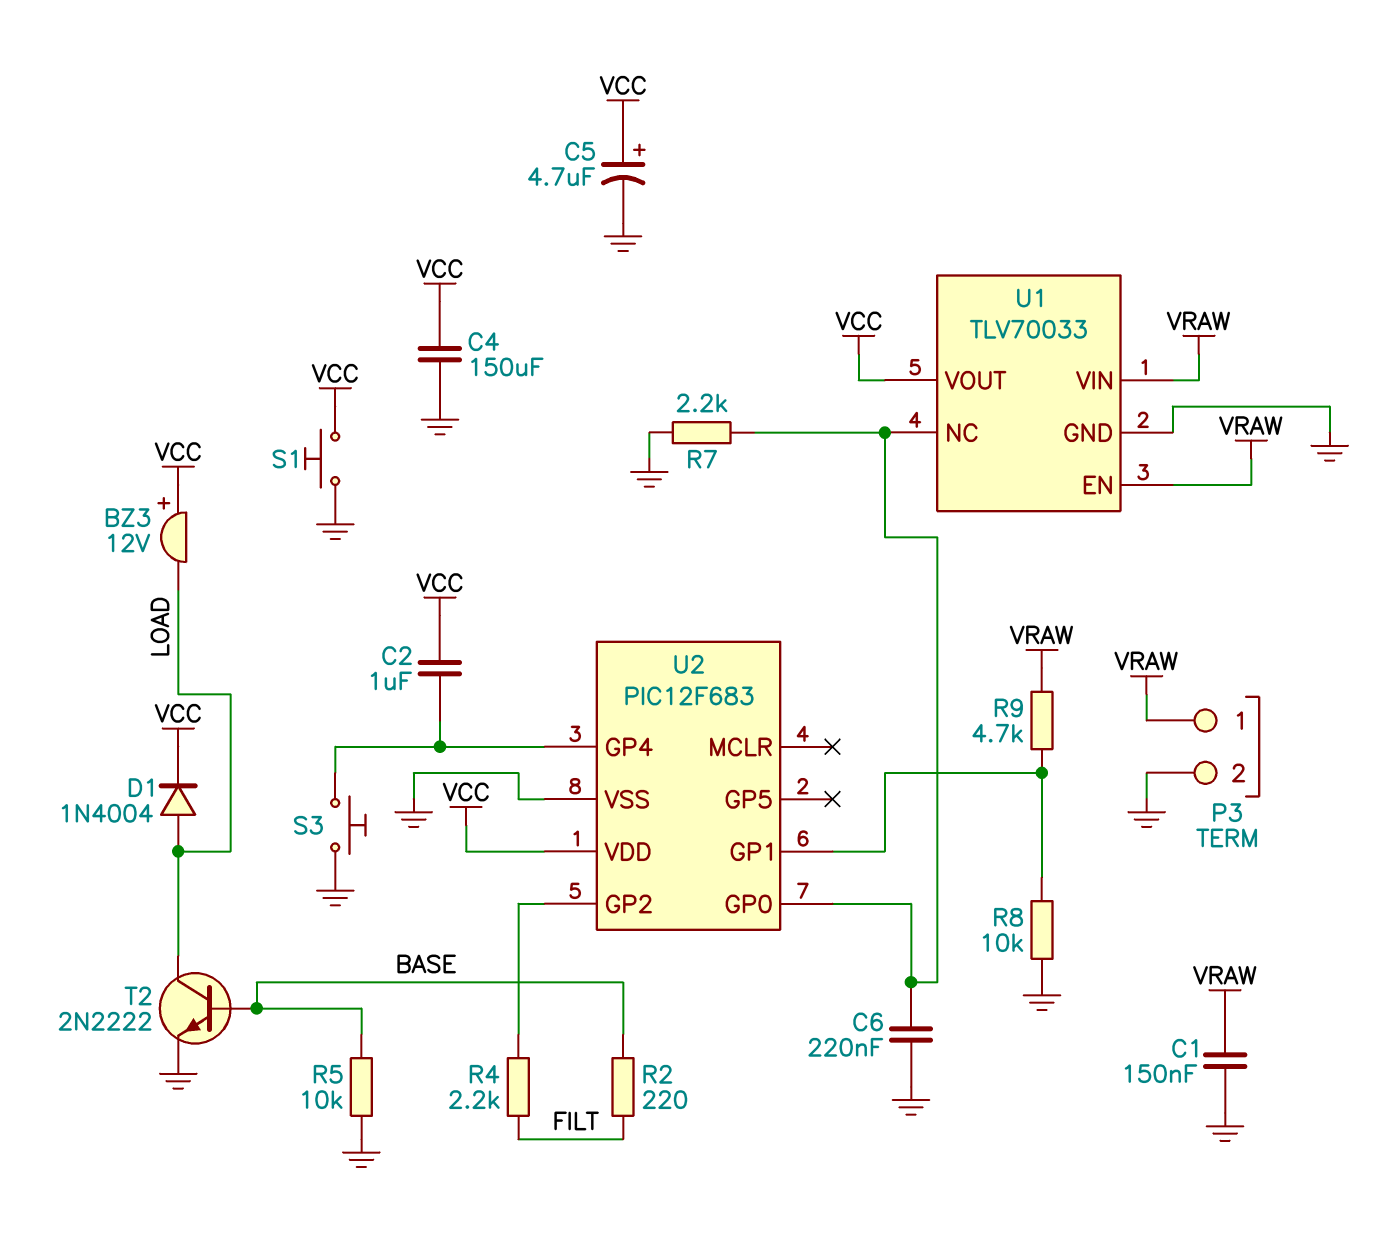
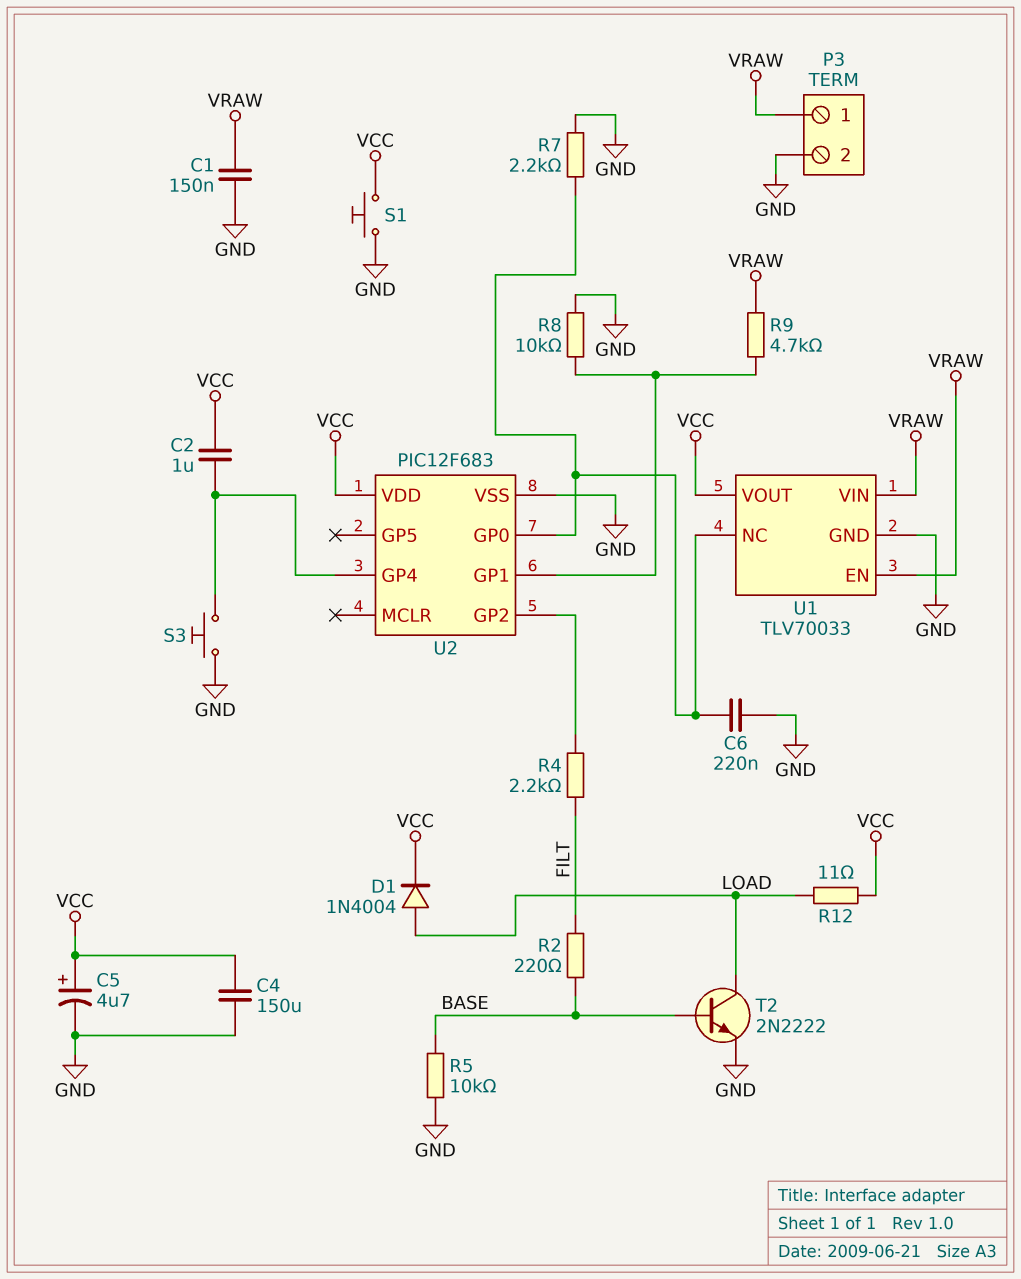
BZ3: buzzer 12V (plus VCC, minus LOAD) -> none
R12: none -> 11 (LOAD, VCC)

